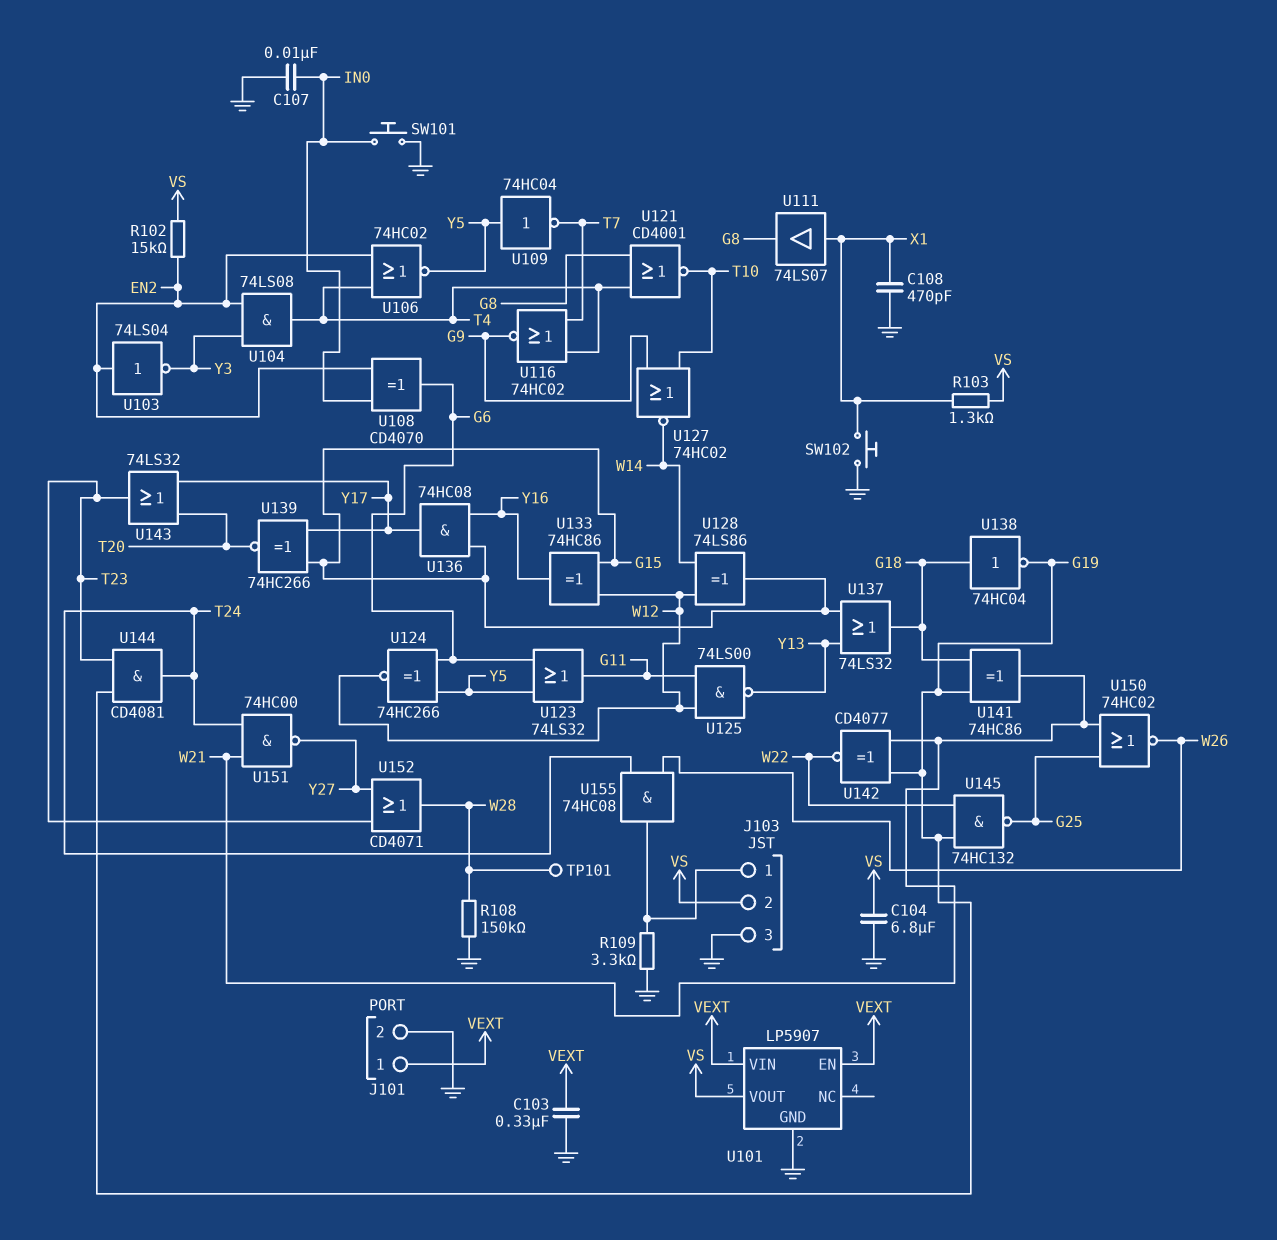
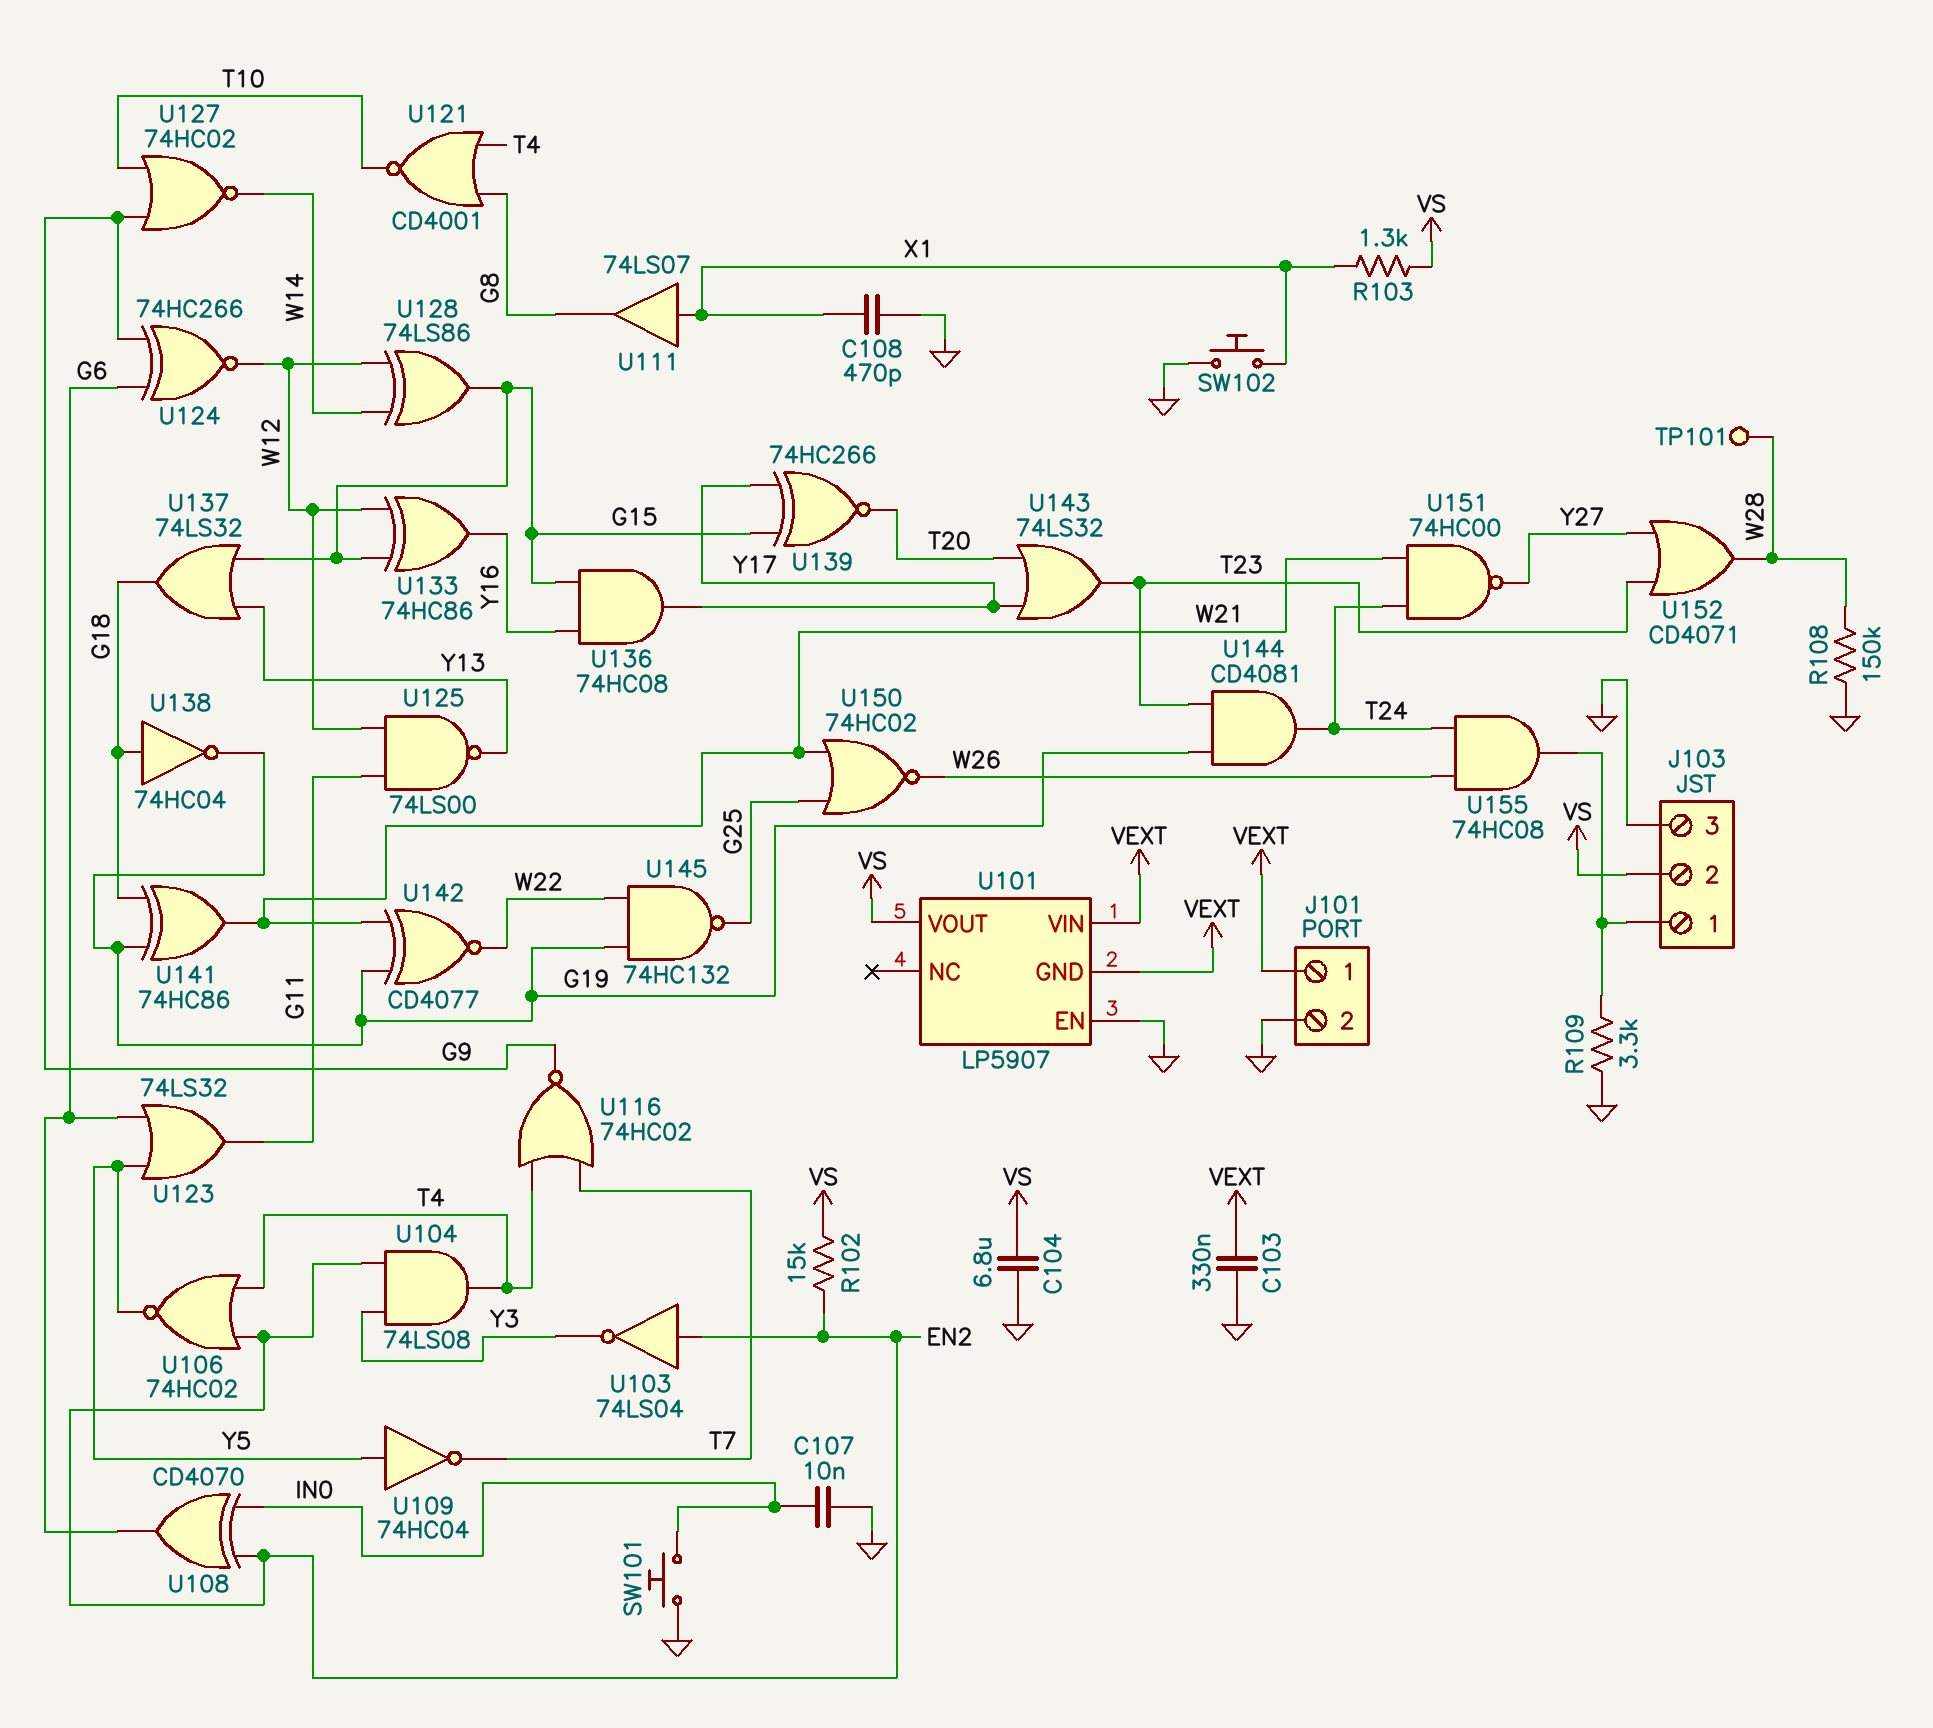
U101 pin EN: VEXT -> GND
U101 pin GND: GND -> VEXT
U124: XNOR 74HC266 (in G6, in Y5, out W12) -> XNOR 74HC266 (in G6, in G9, out W12)

